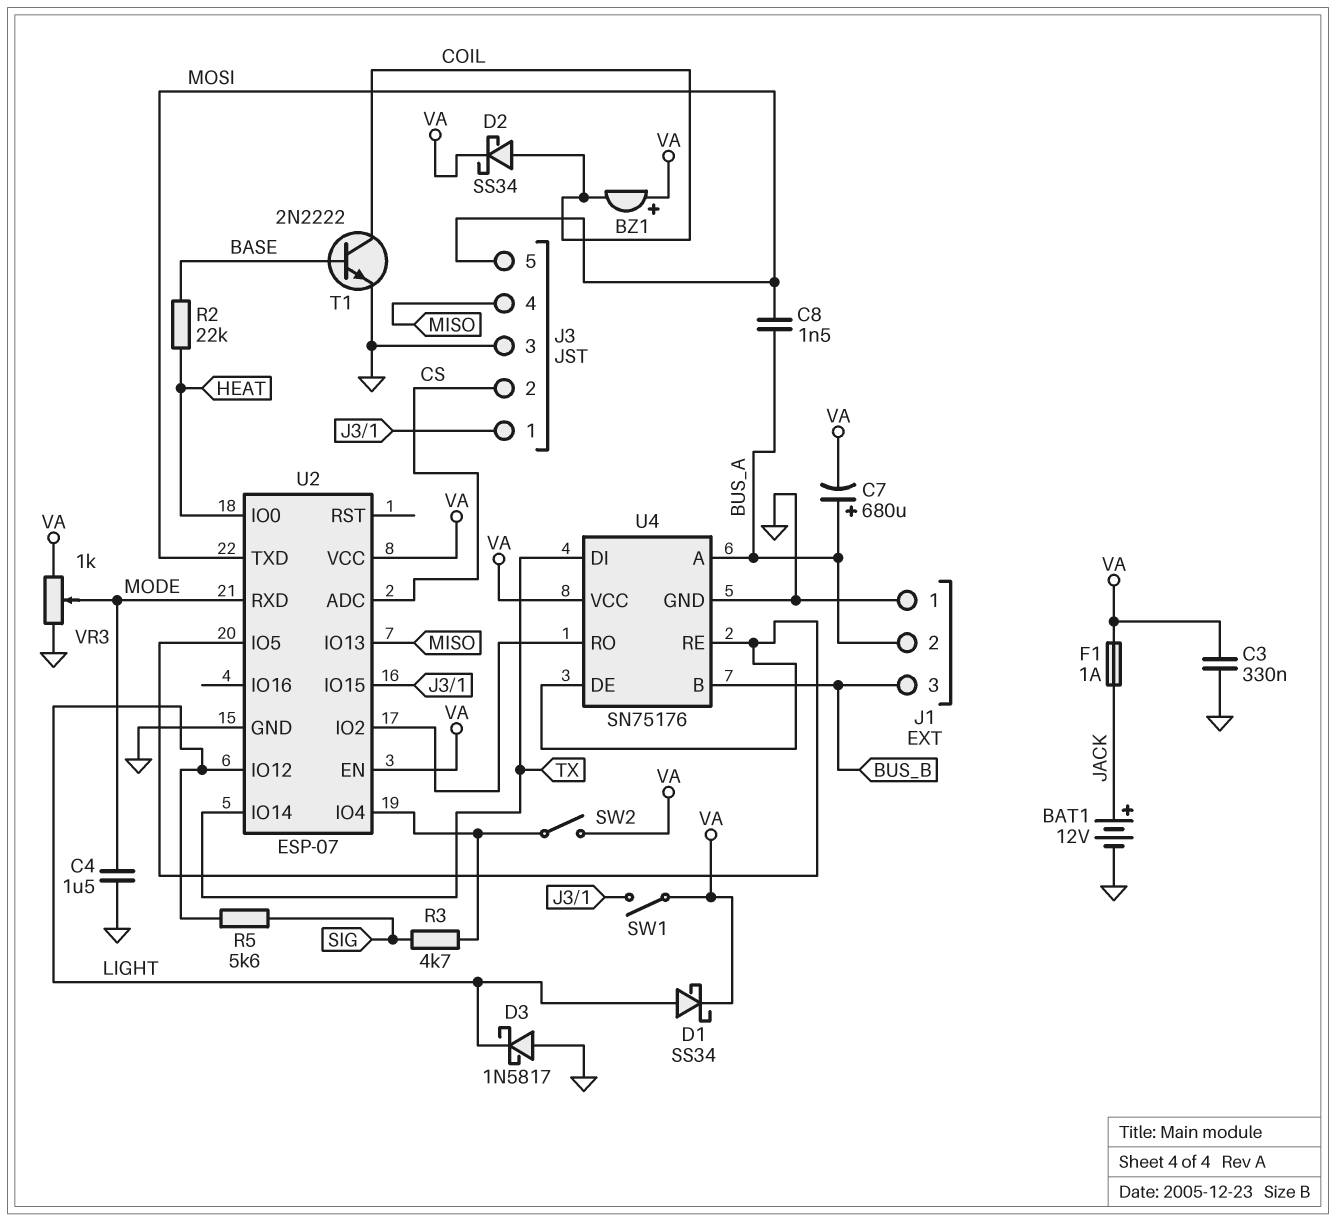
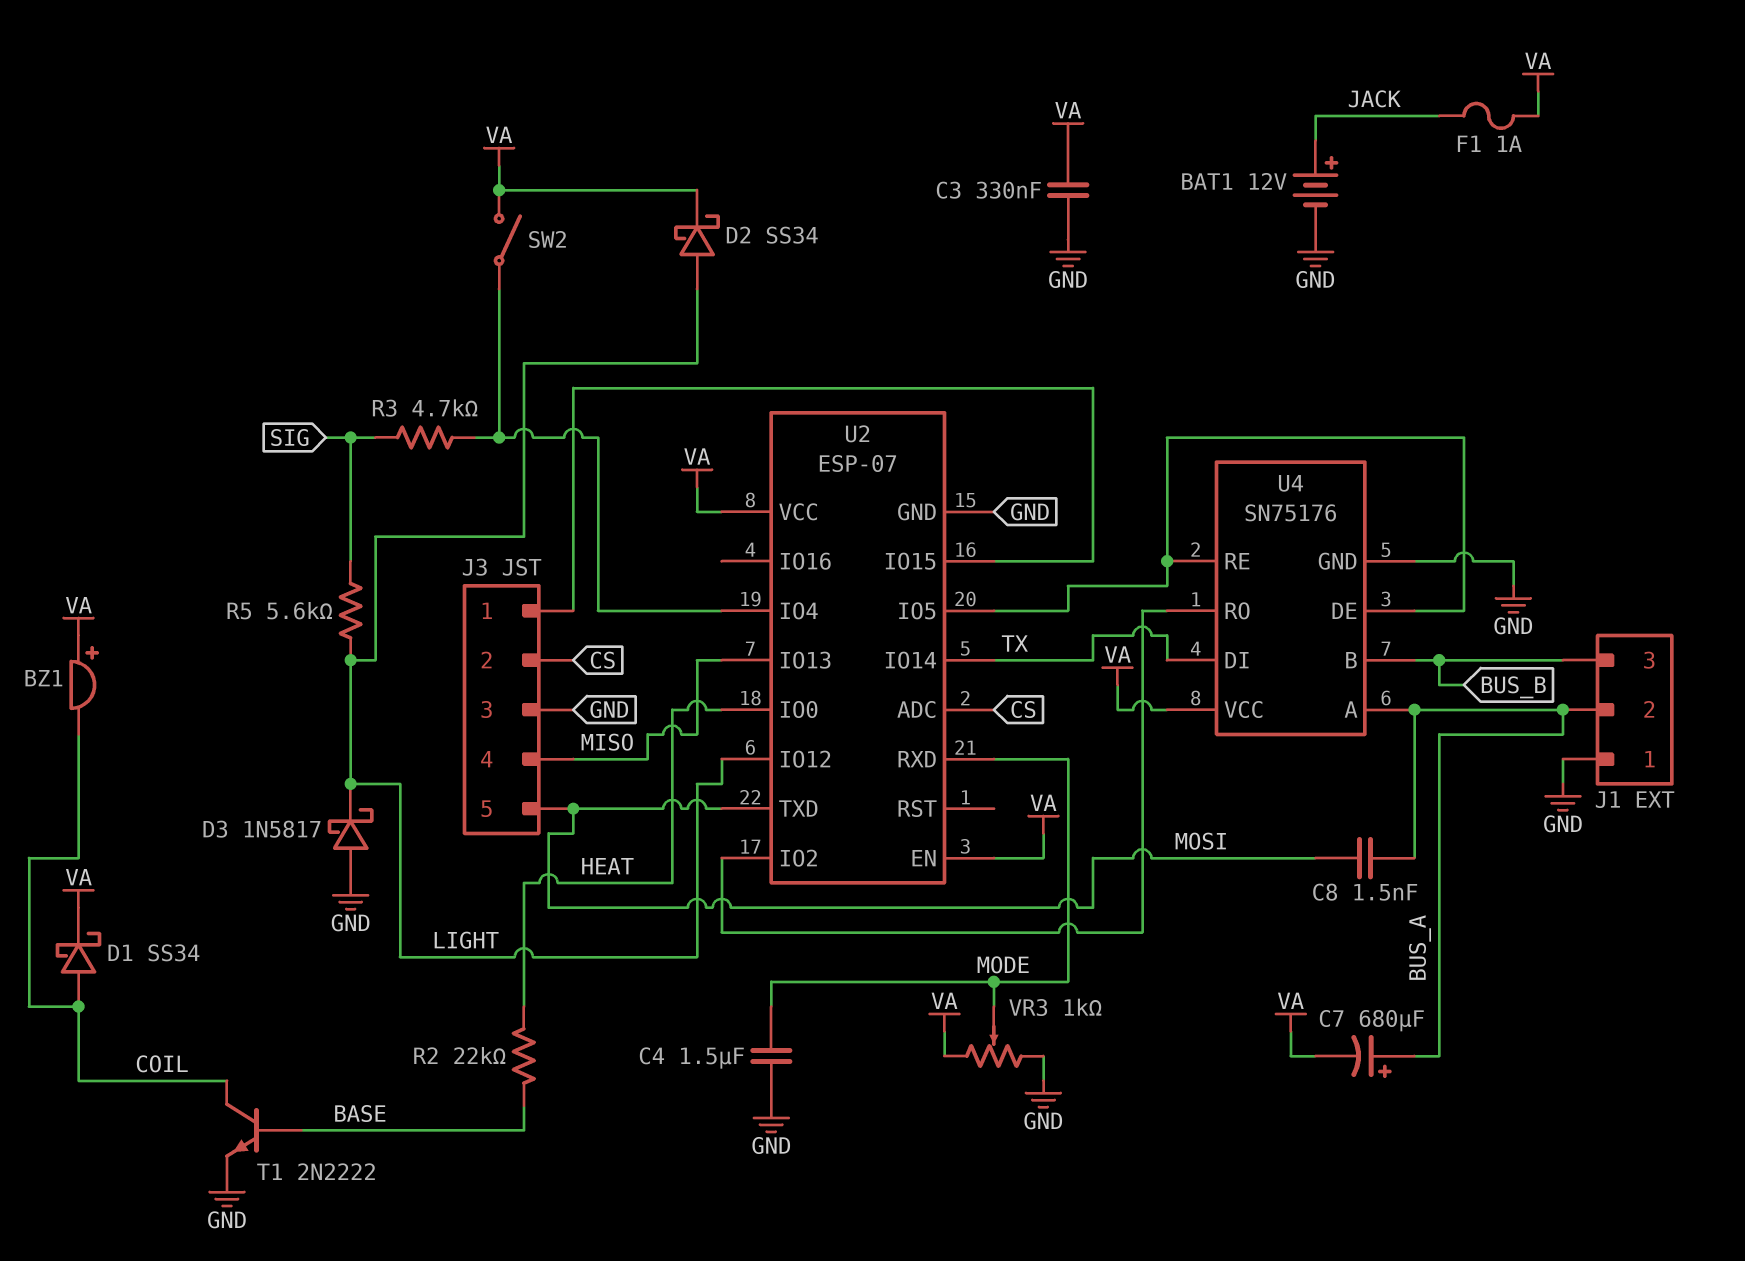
D1: schottky SS34 (A LIGHT, K VA) -> schottky SS34 (A COIL, K VA)
D2: schottky SS34 (A COIL, K VA) -> schottky SS34 (A LIGHT, K VA)
SW1: switch (J3/1, VA) -> none

